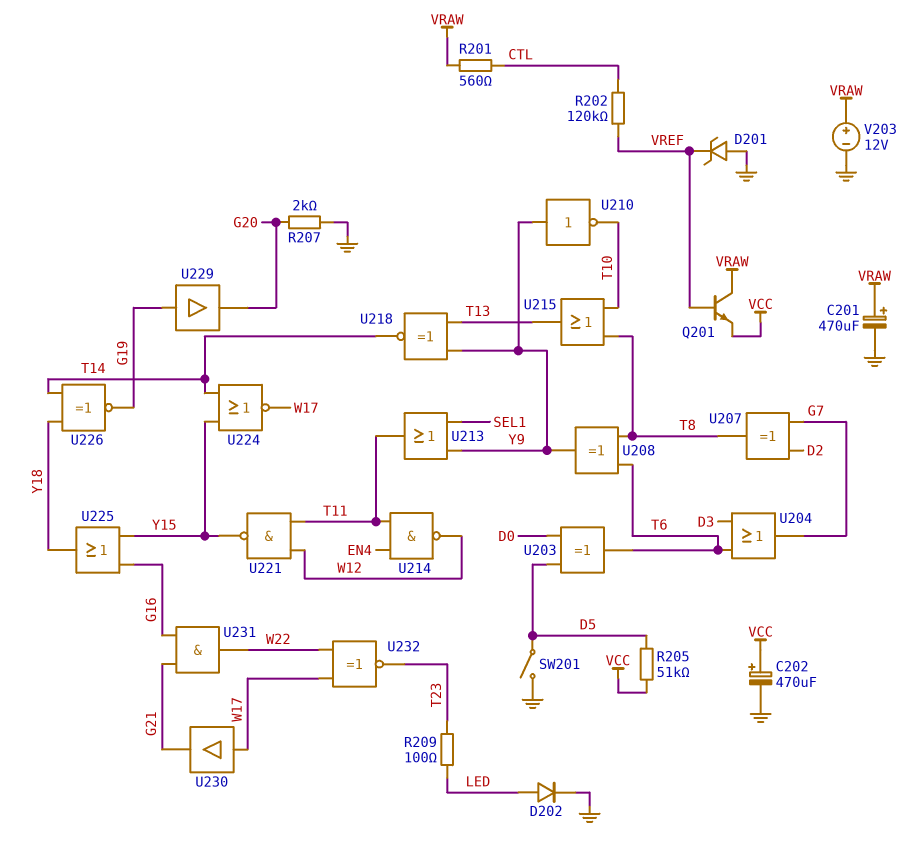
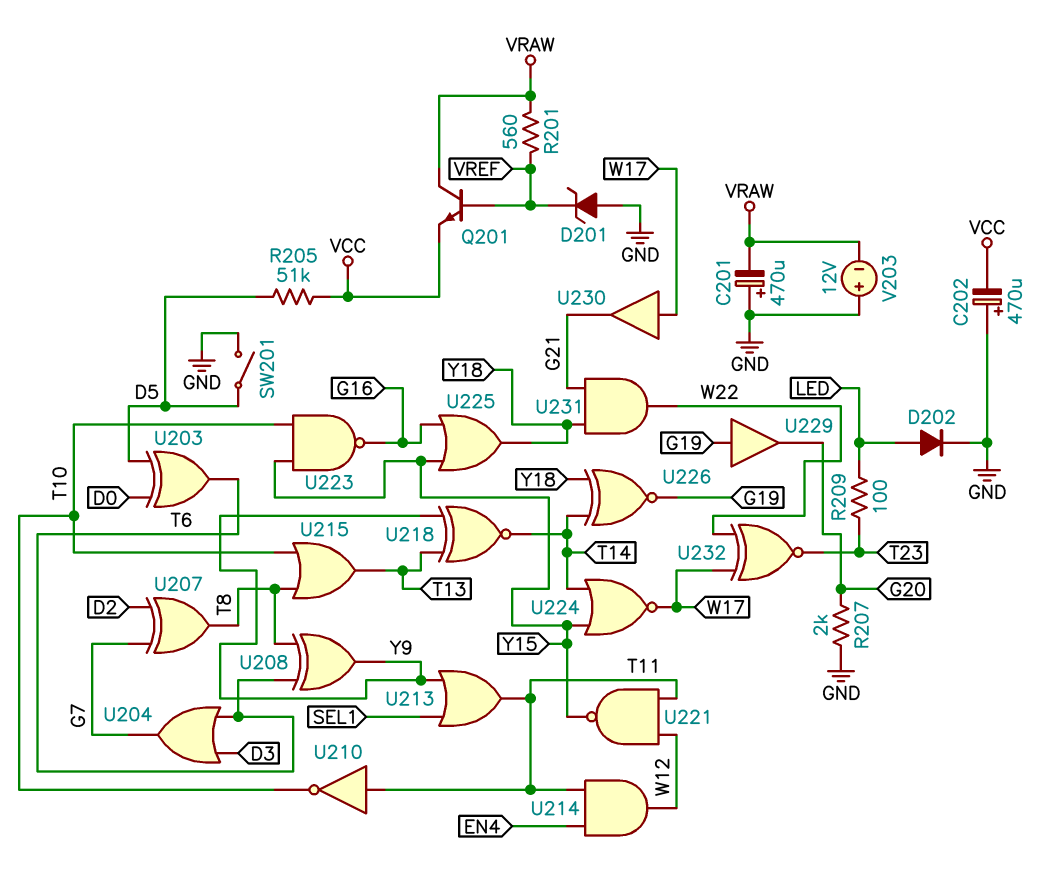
C201: 470uF (plus VRAW, minus GND) -> 470uF (plus GND, minus VRAW)
C202: 470uF (plus VCC, minus GND) -> 470uF (plus GND, minus VCC)
R201: 560 (CTL, VRAW) -> 560 (VRAW, VREF)
R202: 120k (CTL, VREF) -> none
U210: NOT (in Y9, out T10) -> NOT (in T11, out T10)
U214: NAND (in EN4, in T11, out W12) -> AND (in EN4, in T11, out W12)
U223: none -> NAND (in T10, in Y15, out G16)
U231: AND (in G16, in G21, out W22) -> AND (in G21, in Y18, out W22)
V203: 12V (plus VRAW, minus GND) -> 12V (plus GND, minus VRAW)

